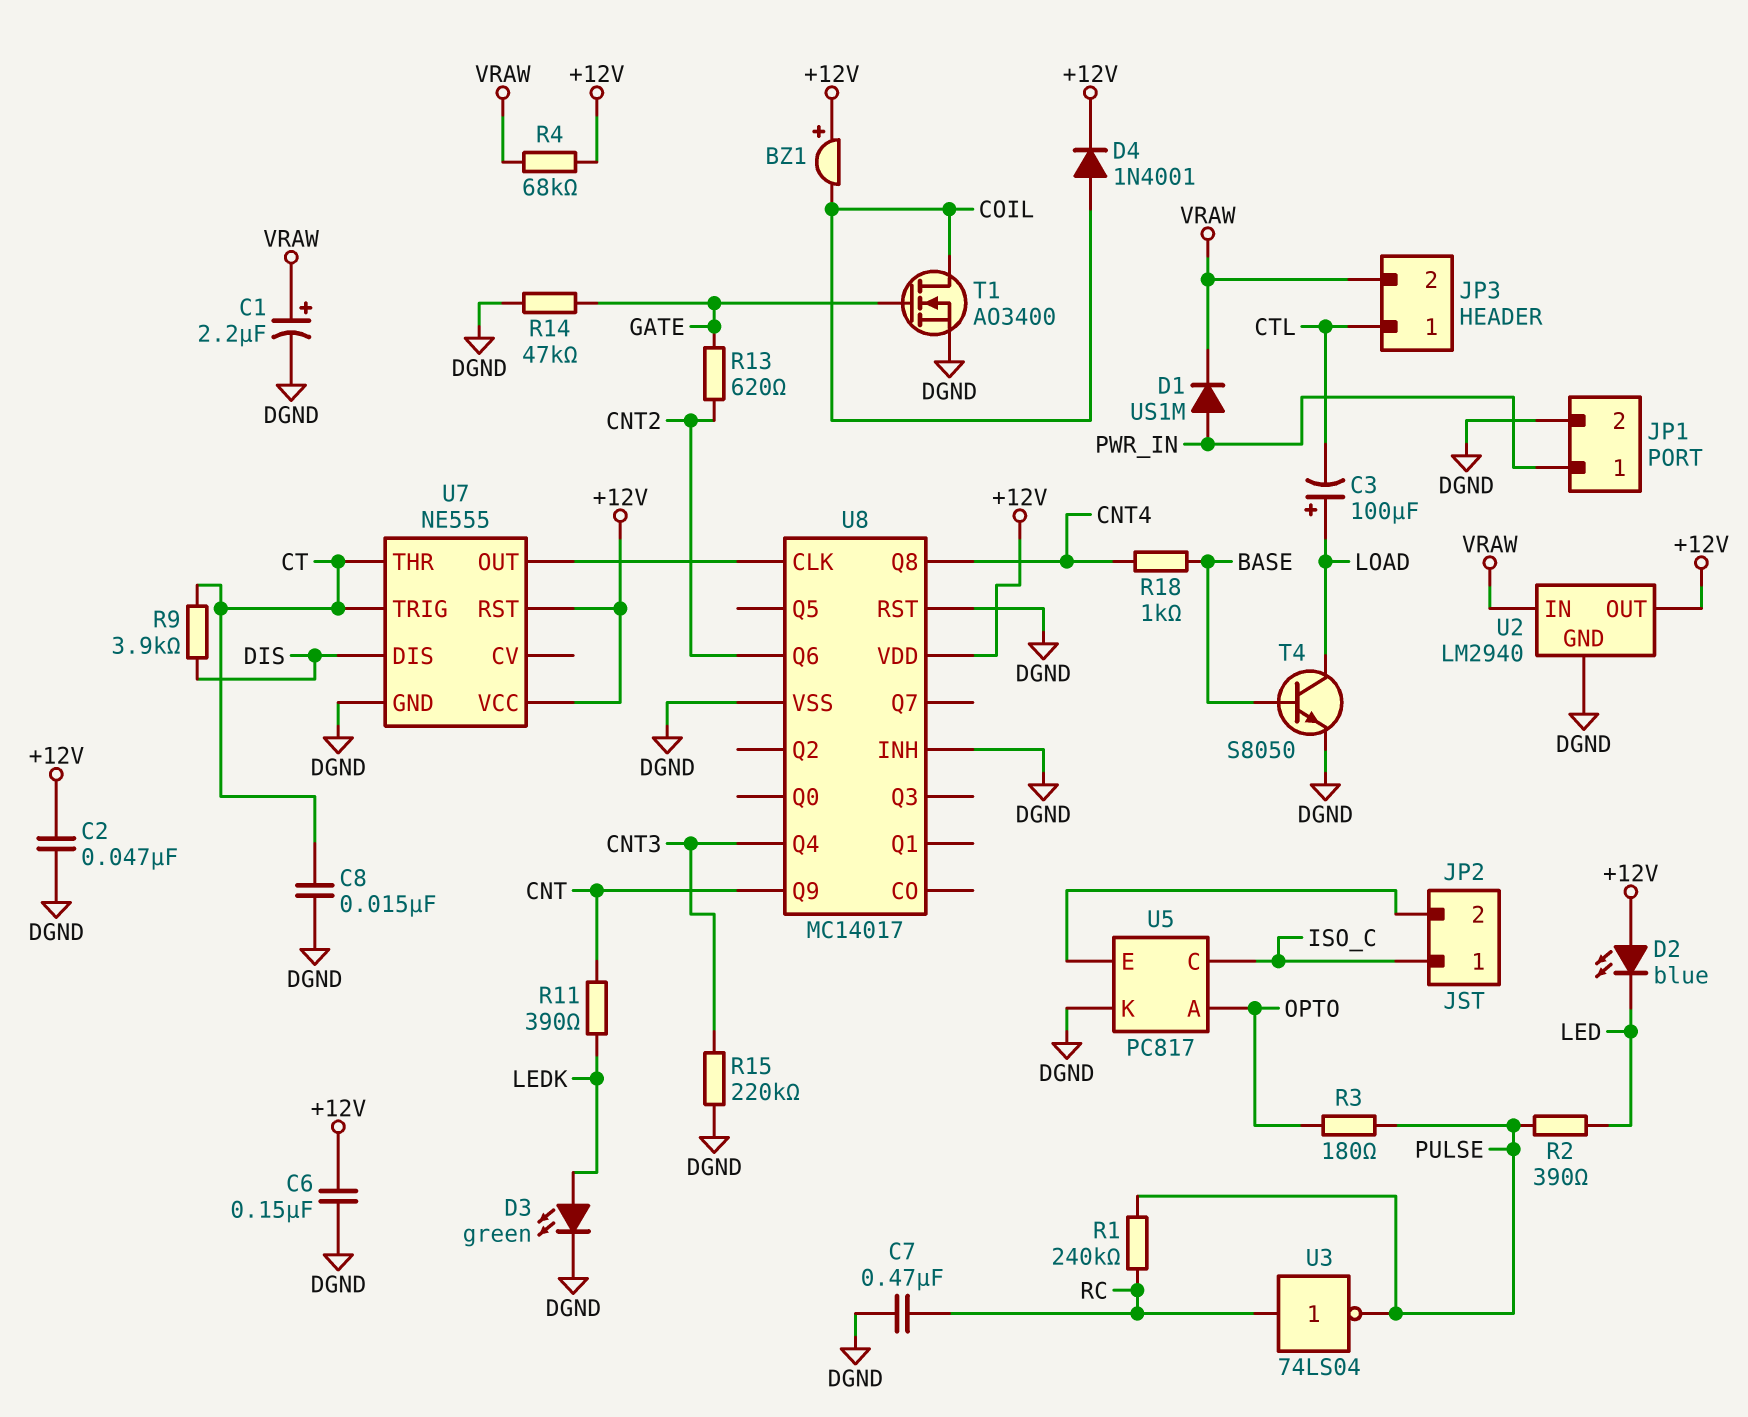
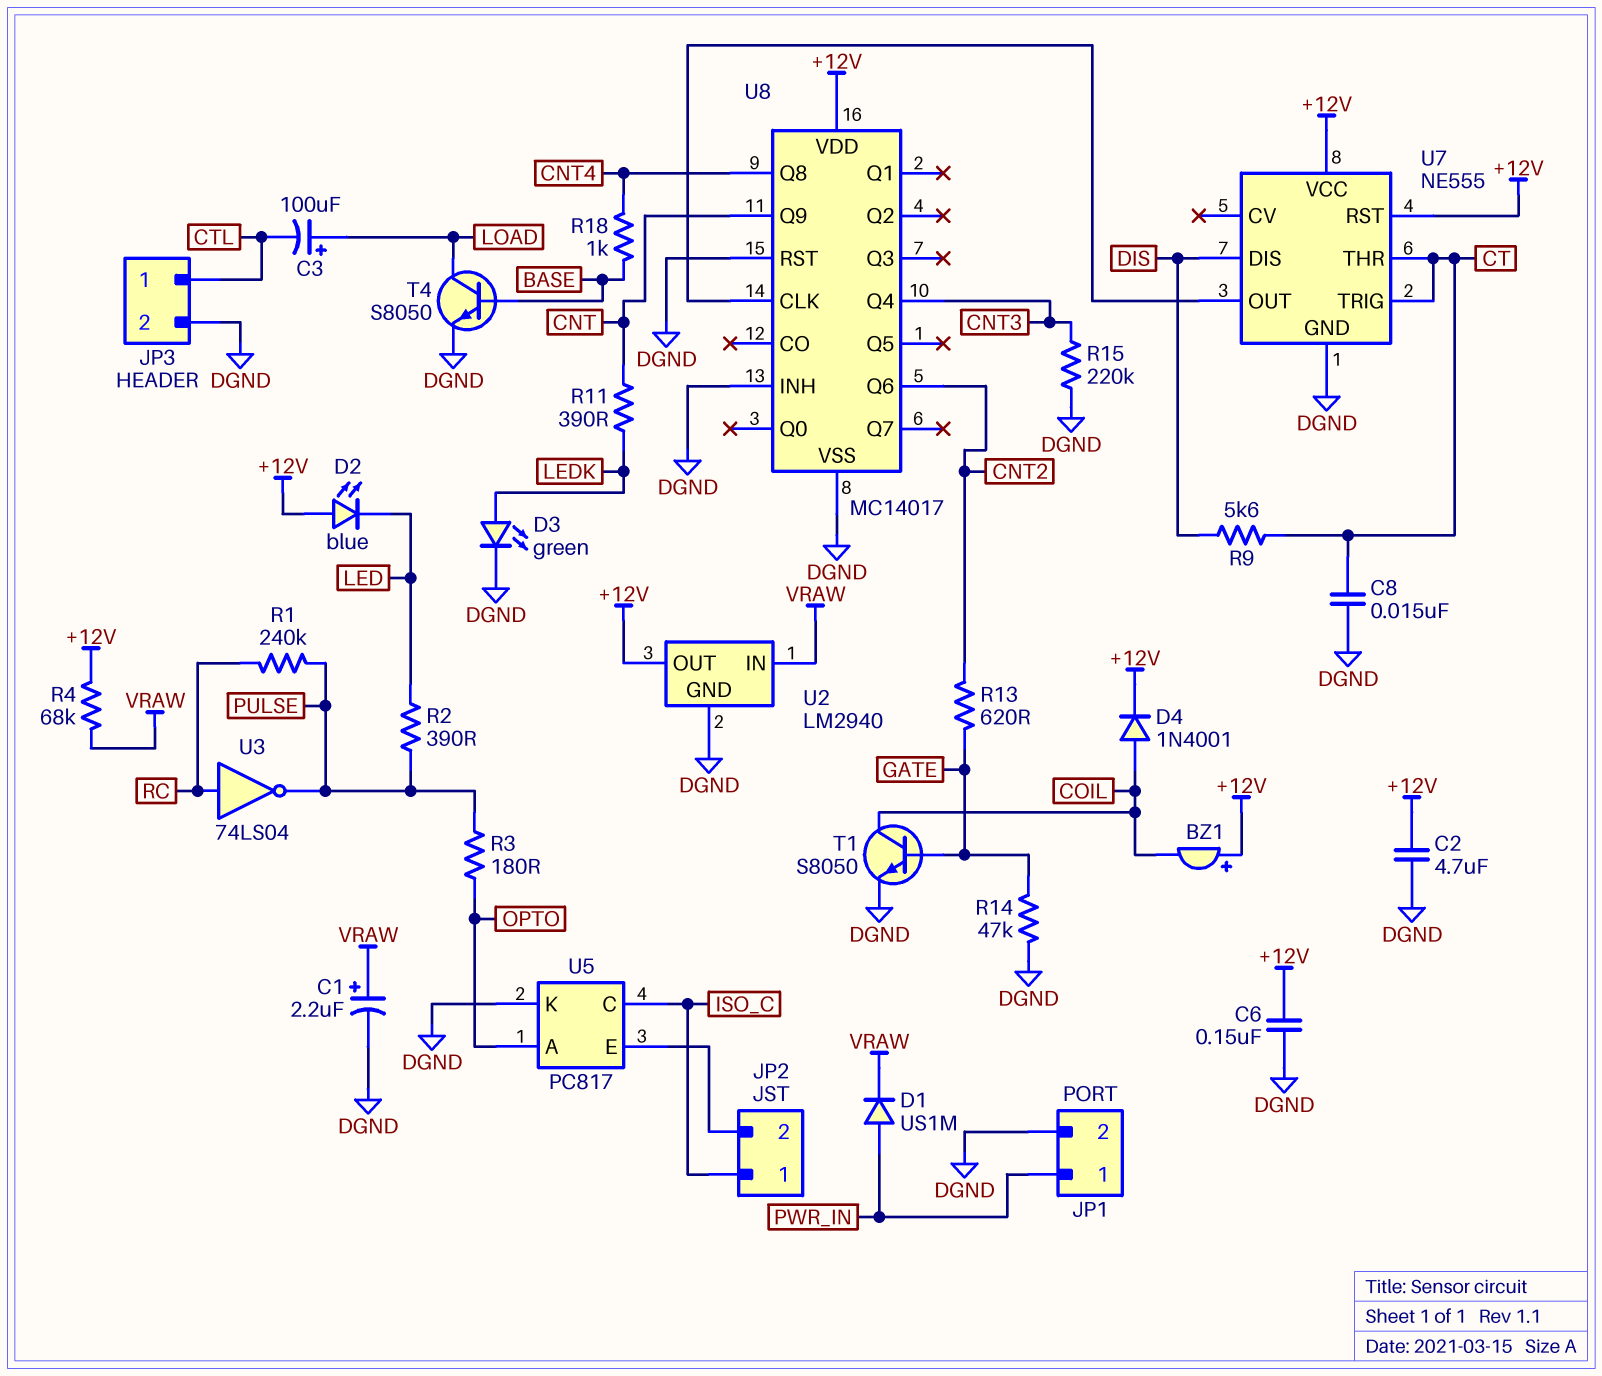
C2: 47nF (+12V, DGND) -> 4.7uF (+12V, DGND)
C7: 470nF (DGND, RC) -> none
JP3 pin 2: VRAW -> DGND
R9: 3.9k (CT, DIS) -> 5.6k (CT, DIS)
T1: NMOS AO3400 (G GATE, D COIL, S DGND) -> NPN S8050 (B GATE, C COIL, E DGND)

